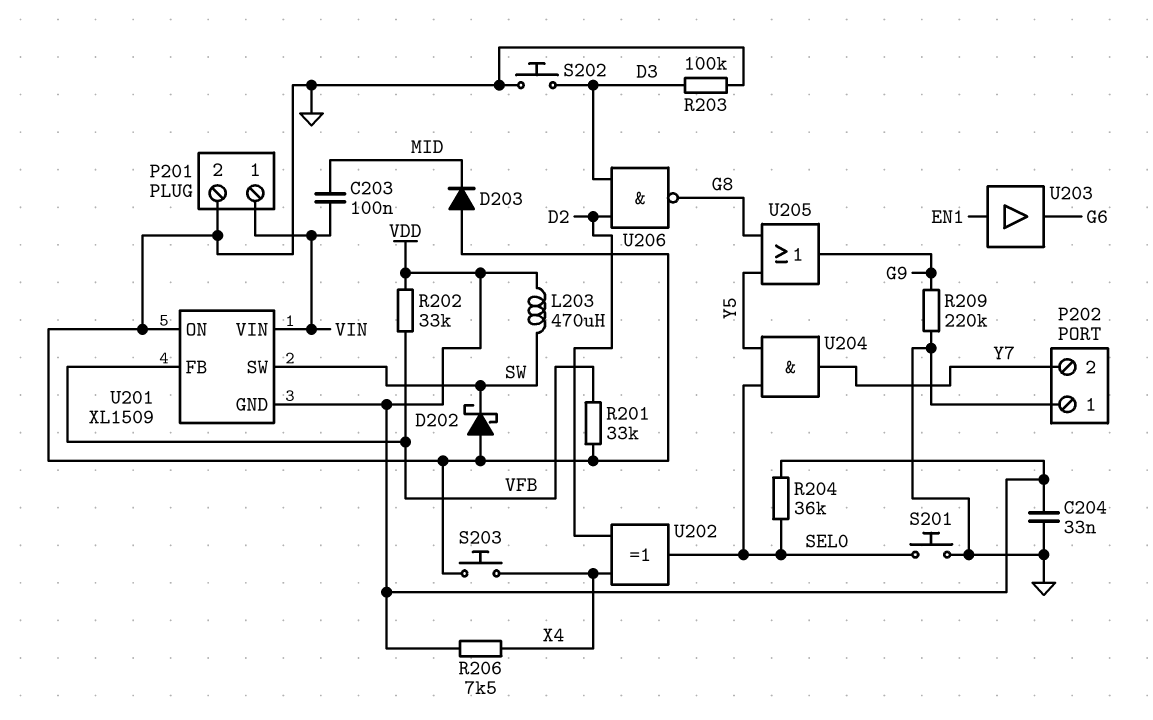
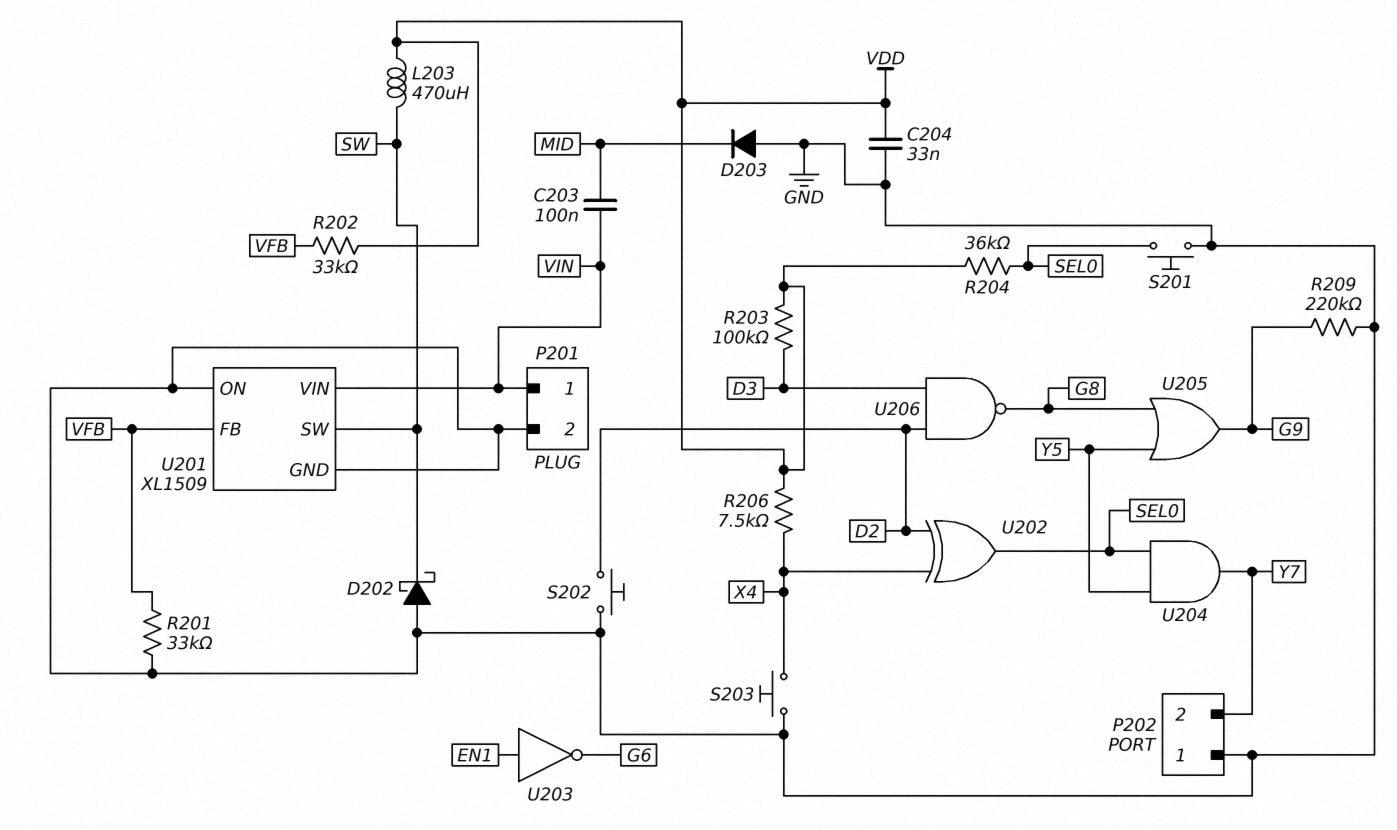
R203: 100k (D3, GND) -> 100k (D3, VDD)
S202: button (D3, GND) -> button (D2, GND)
U201 pin GND: VDD -> GND
U203: buffer (in EN1, out G6) -> NOT (in EN1, out G6)

